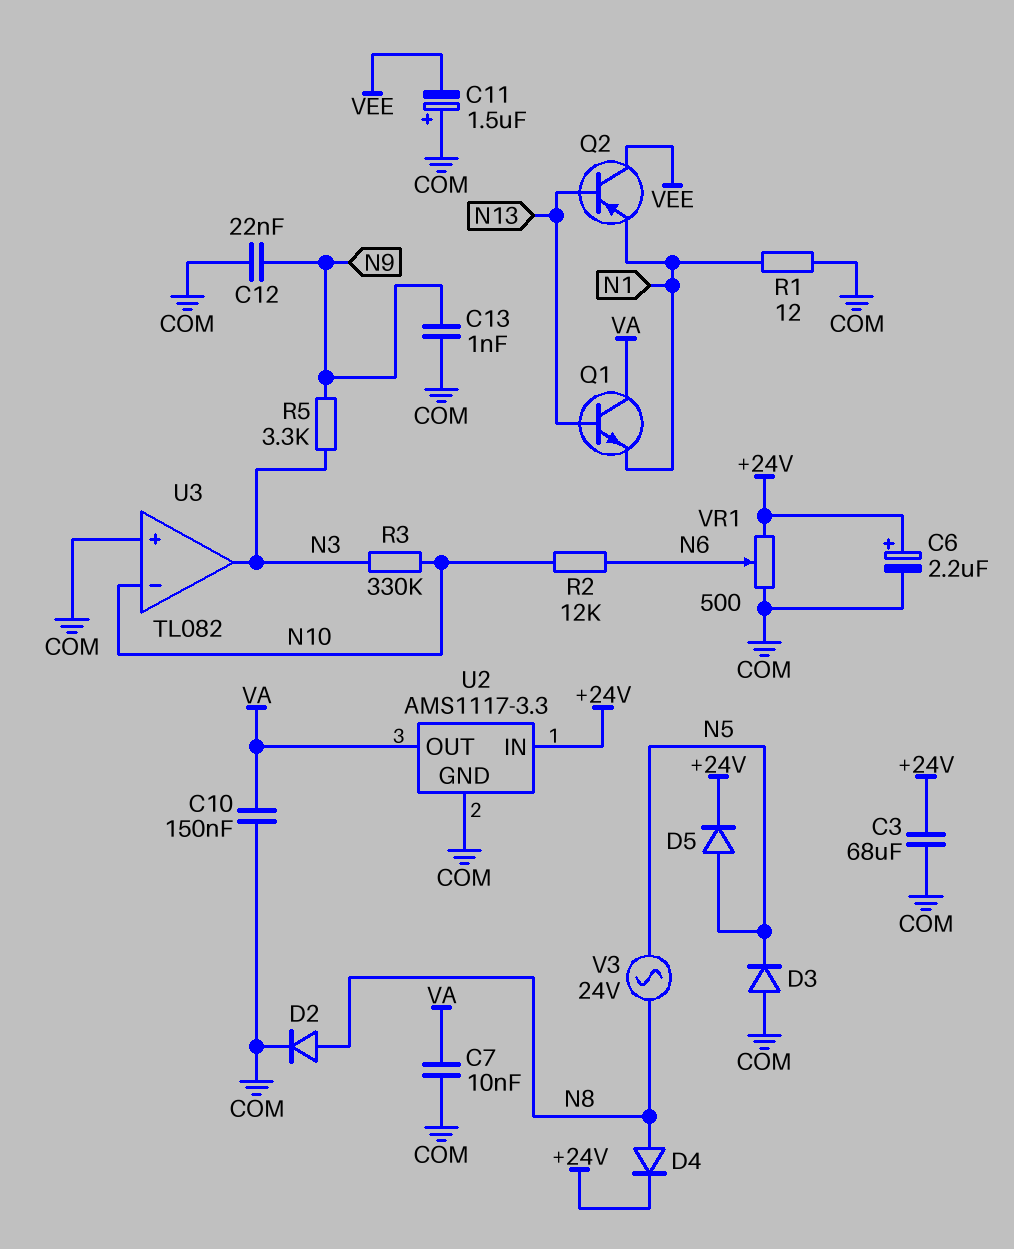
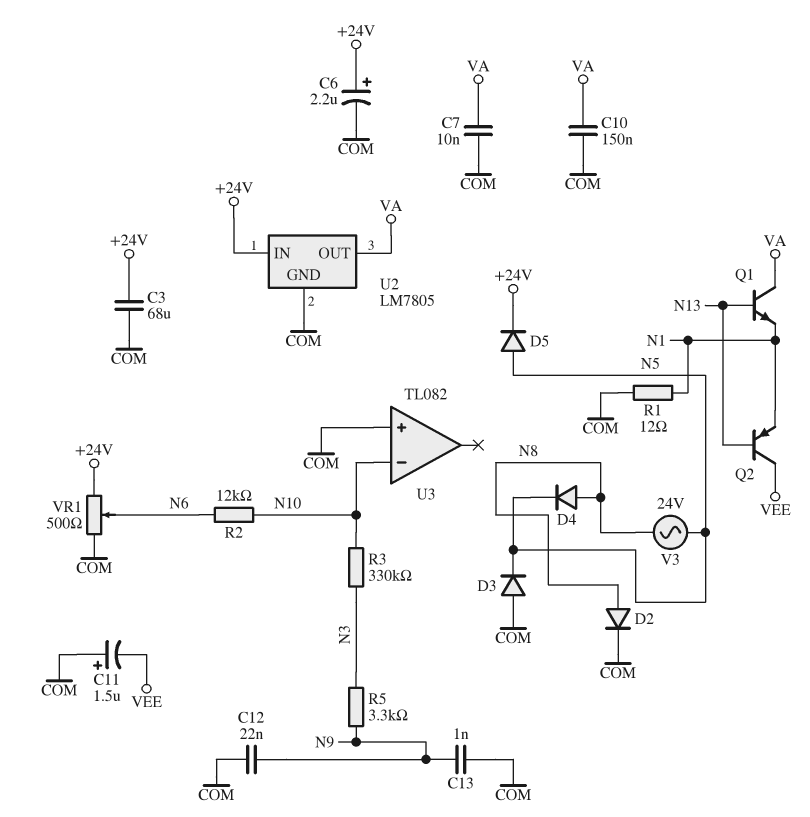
D4: diode (A N8, K +24V) -> diode (A N8, K N5)
U2: AMS1117-3.3 -> LM7805
U3 pin out: N3 -> none

